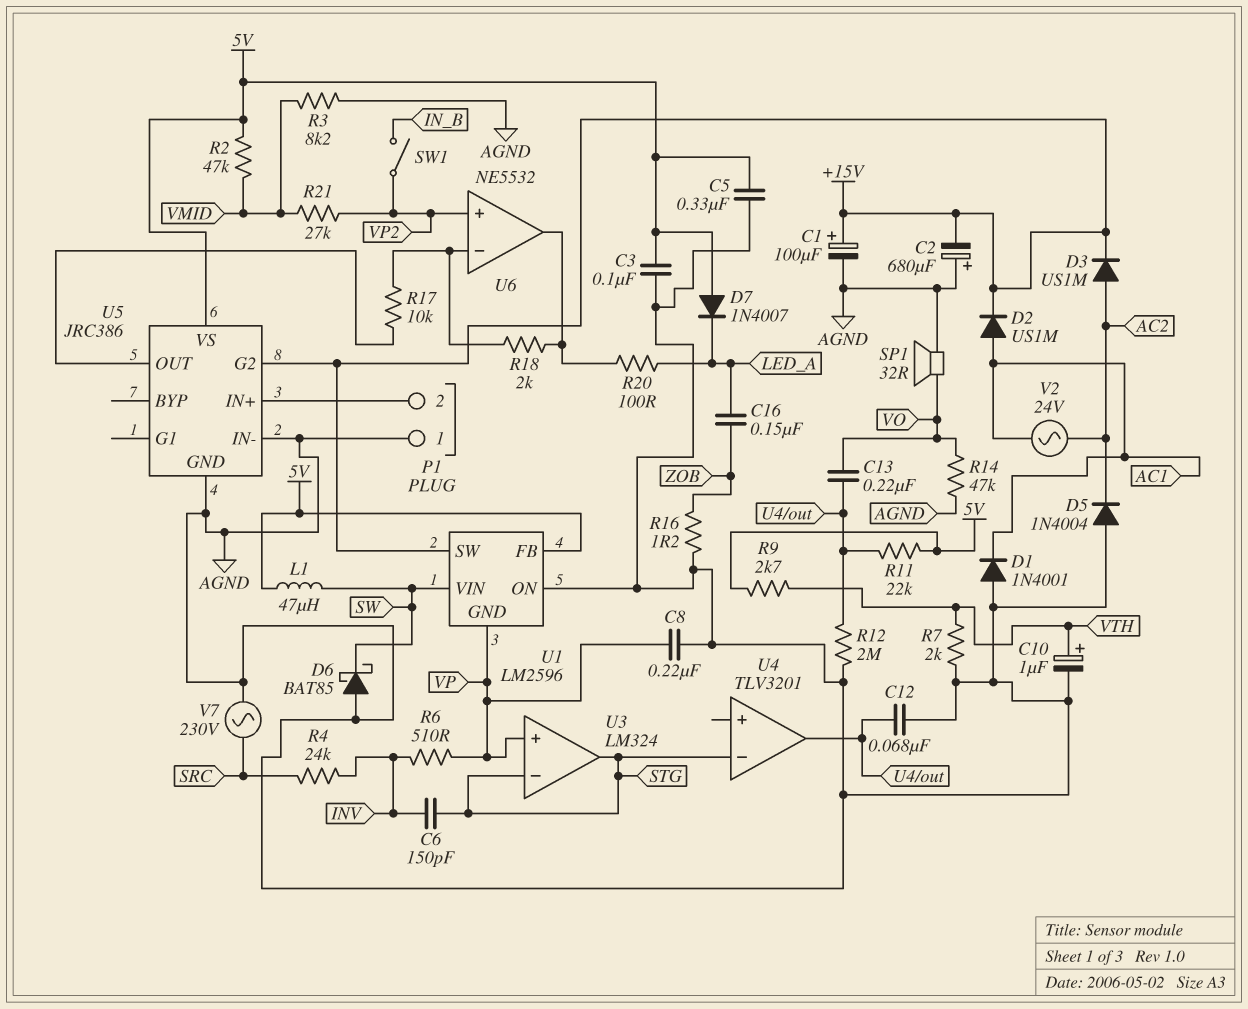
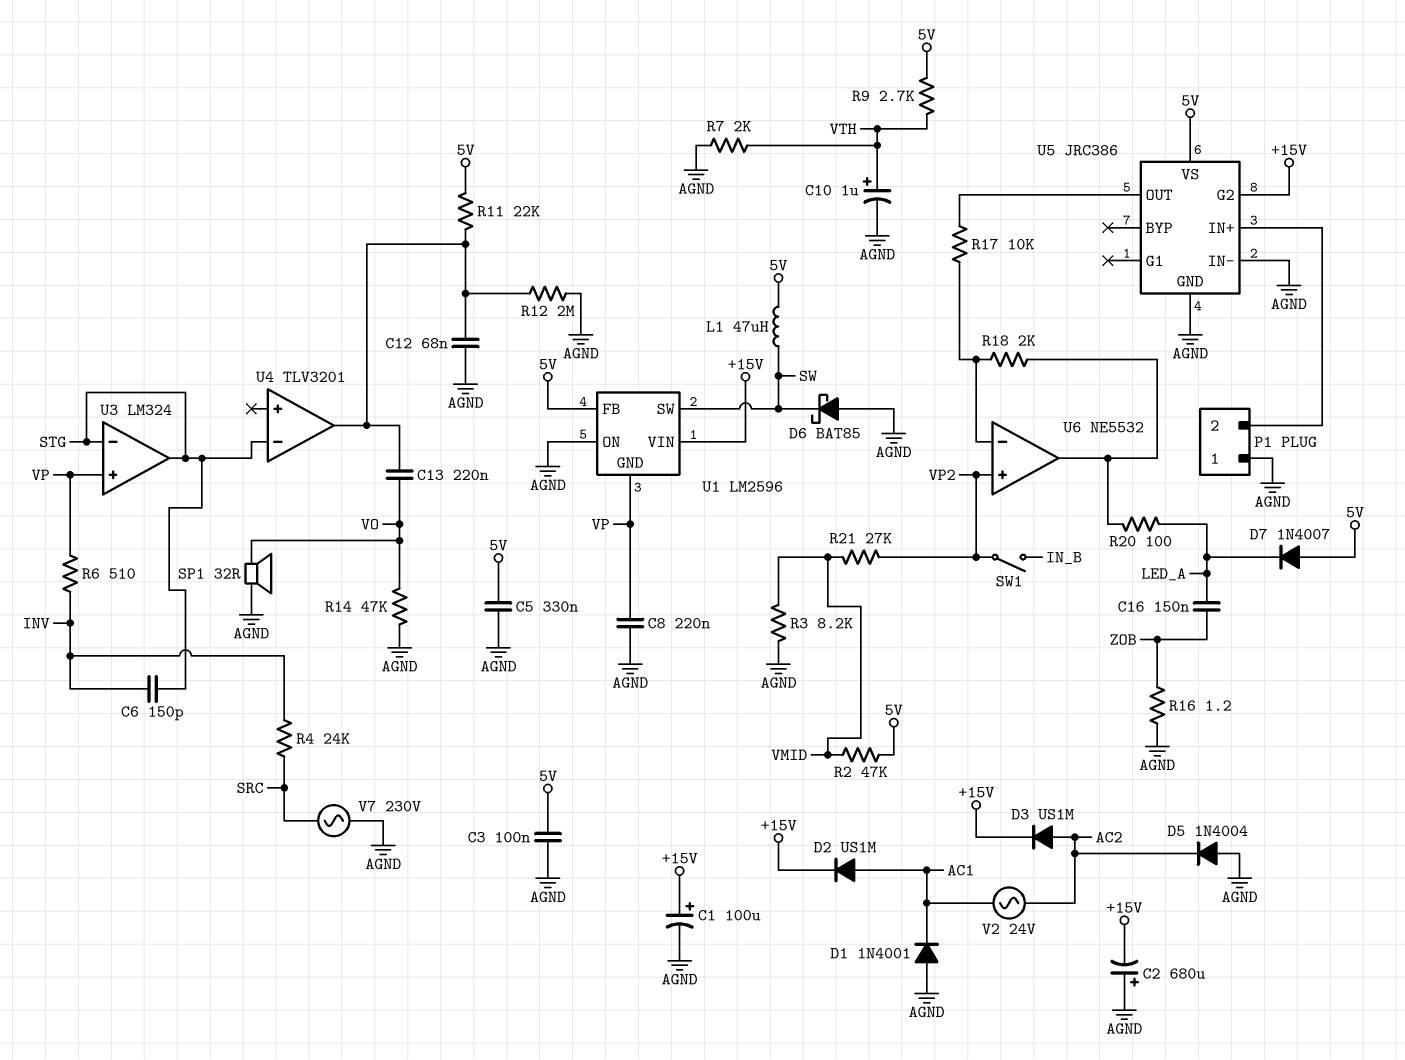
U1 pin SW: +15V -> SW
U1 pin VIN: SW -> +15V

